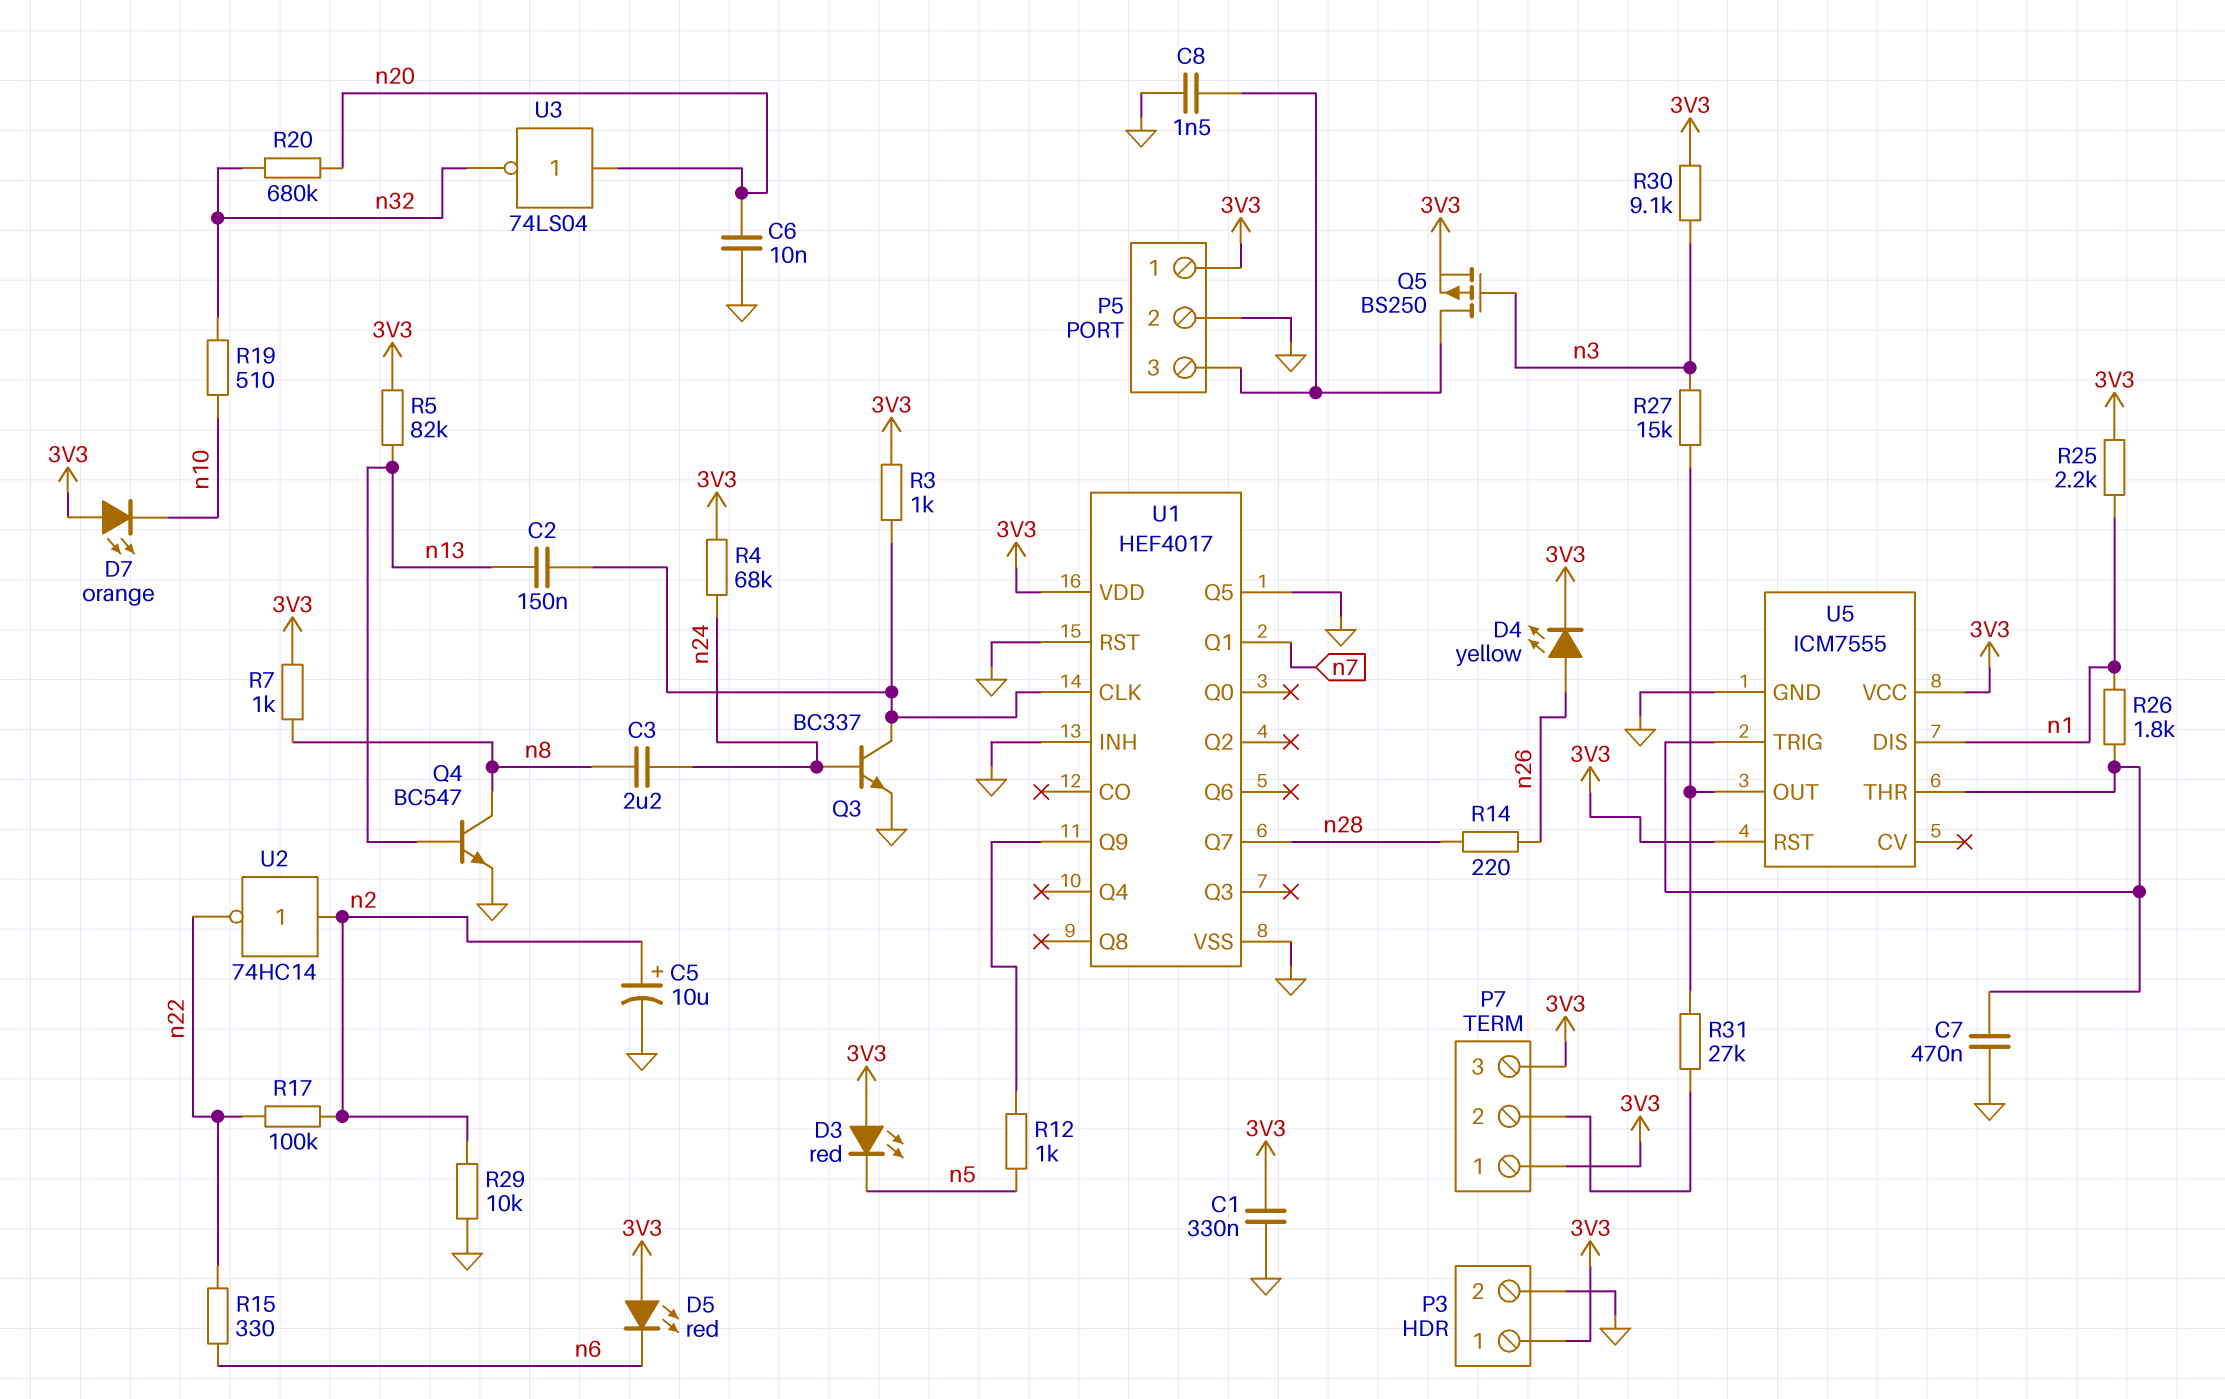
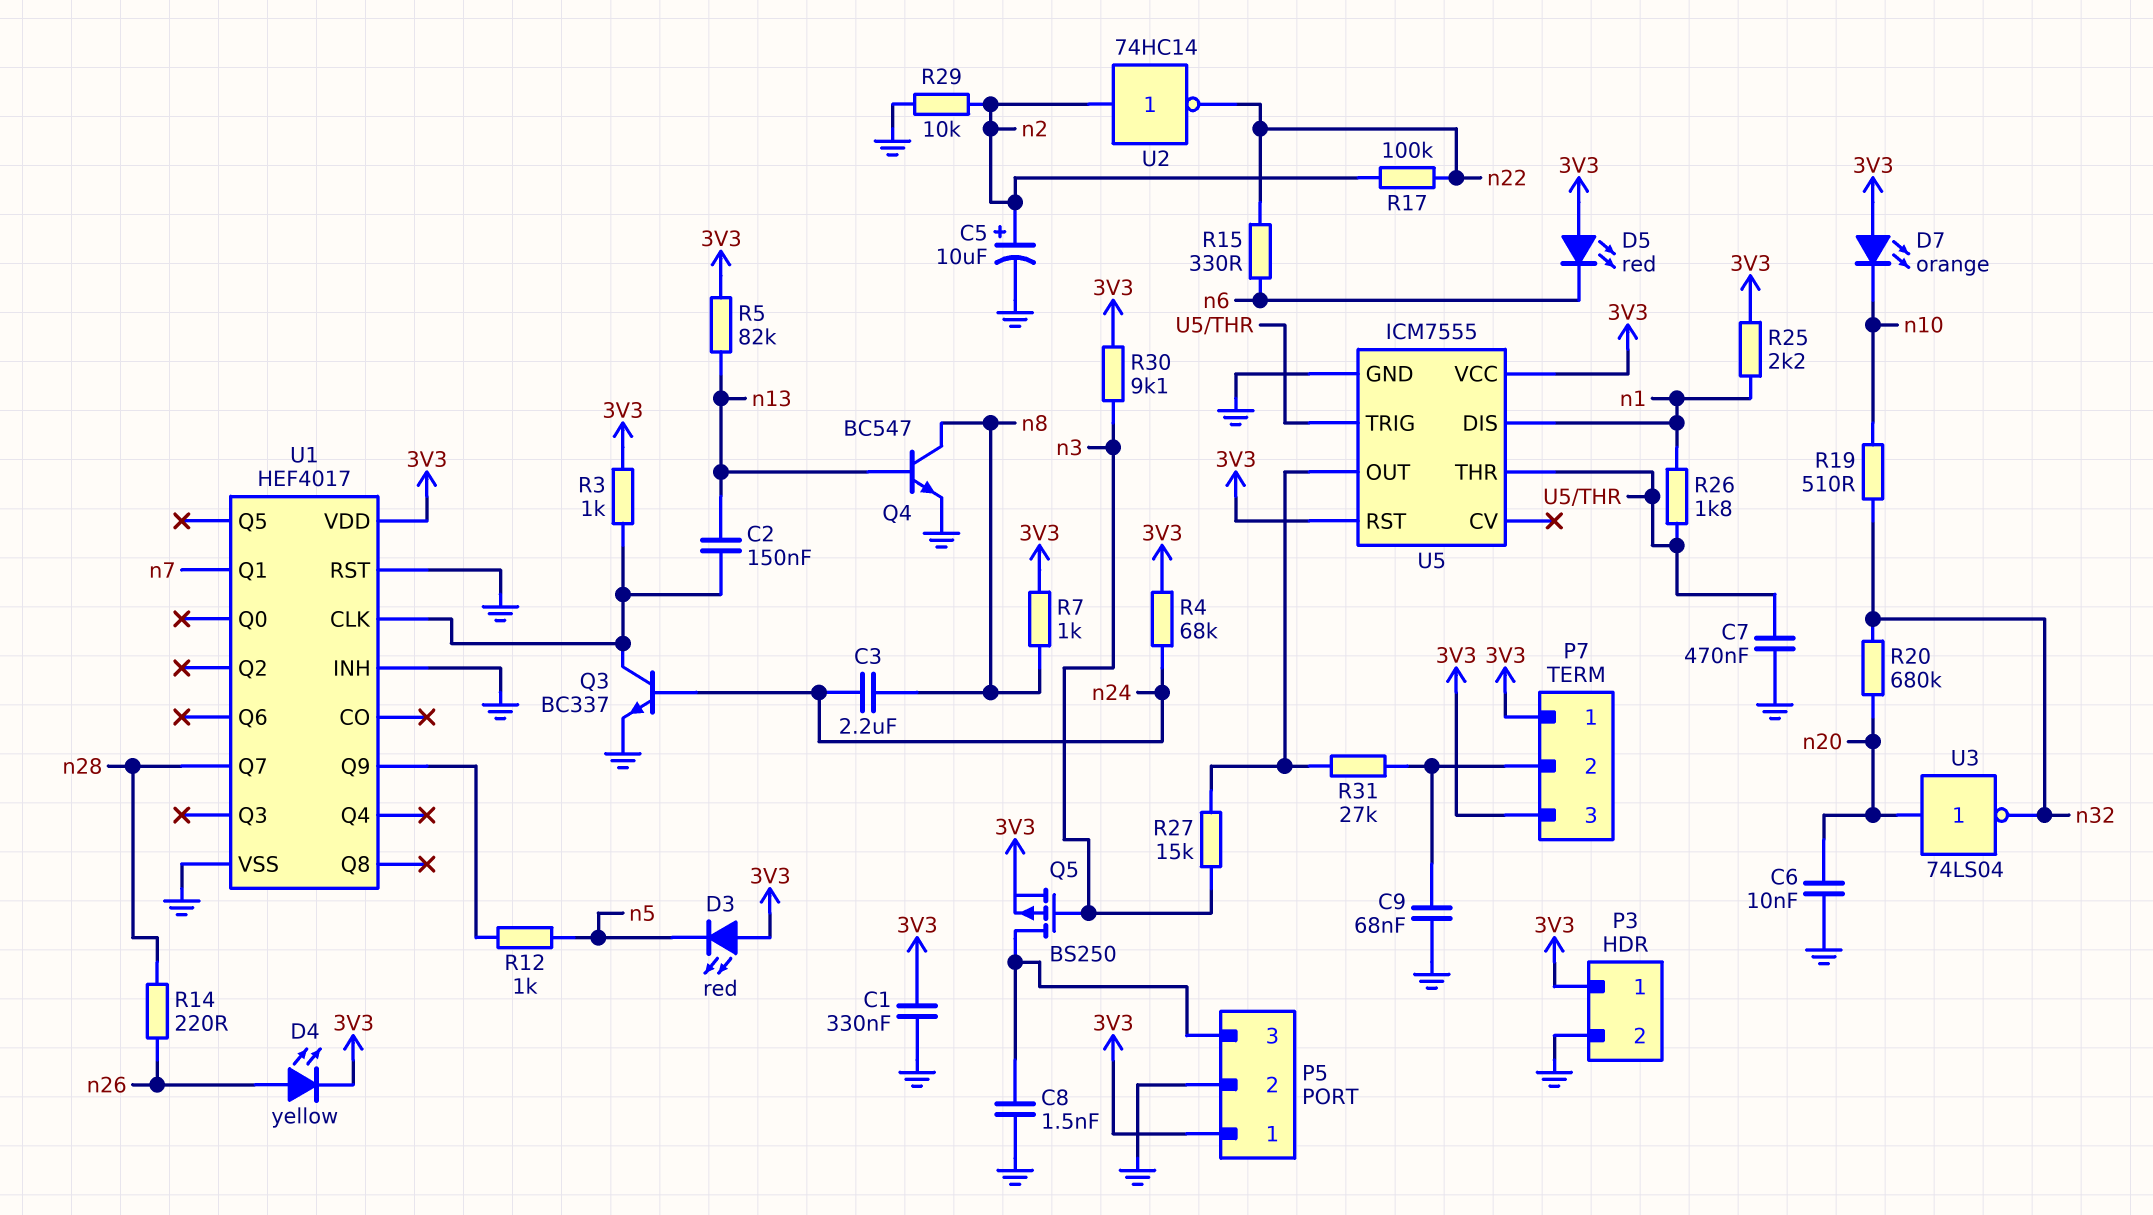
C9: none -> 68nF (GND, P7/2)
U1 pin Q5: GND -> none

